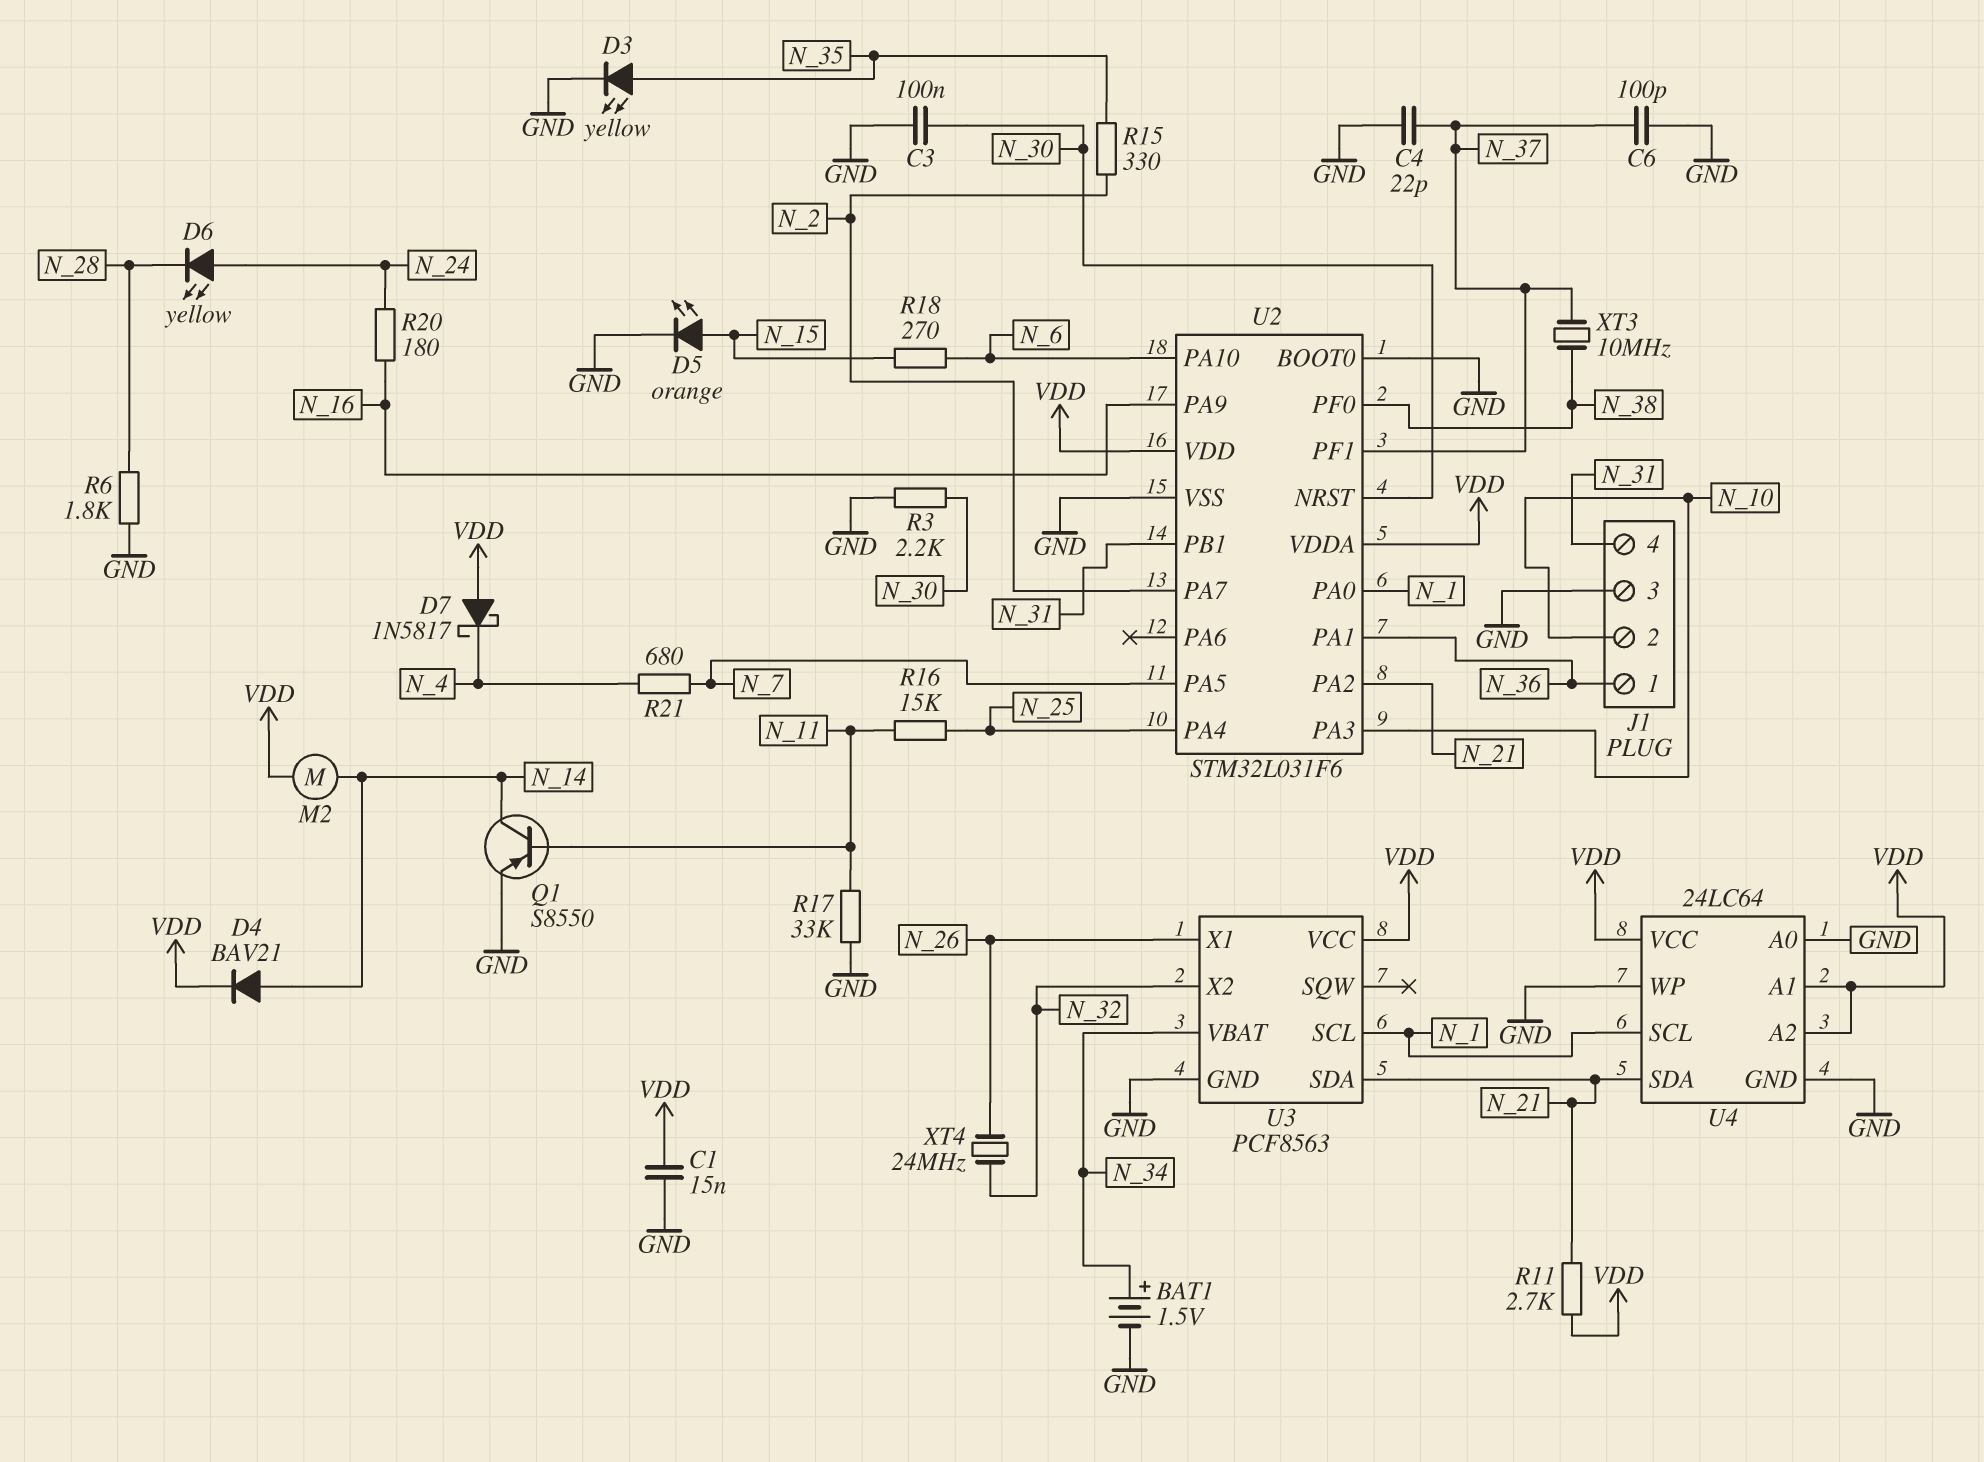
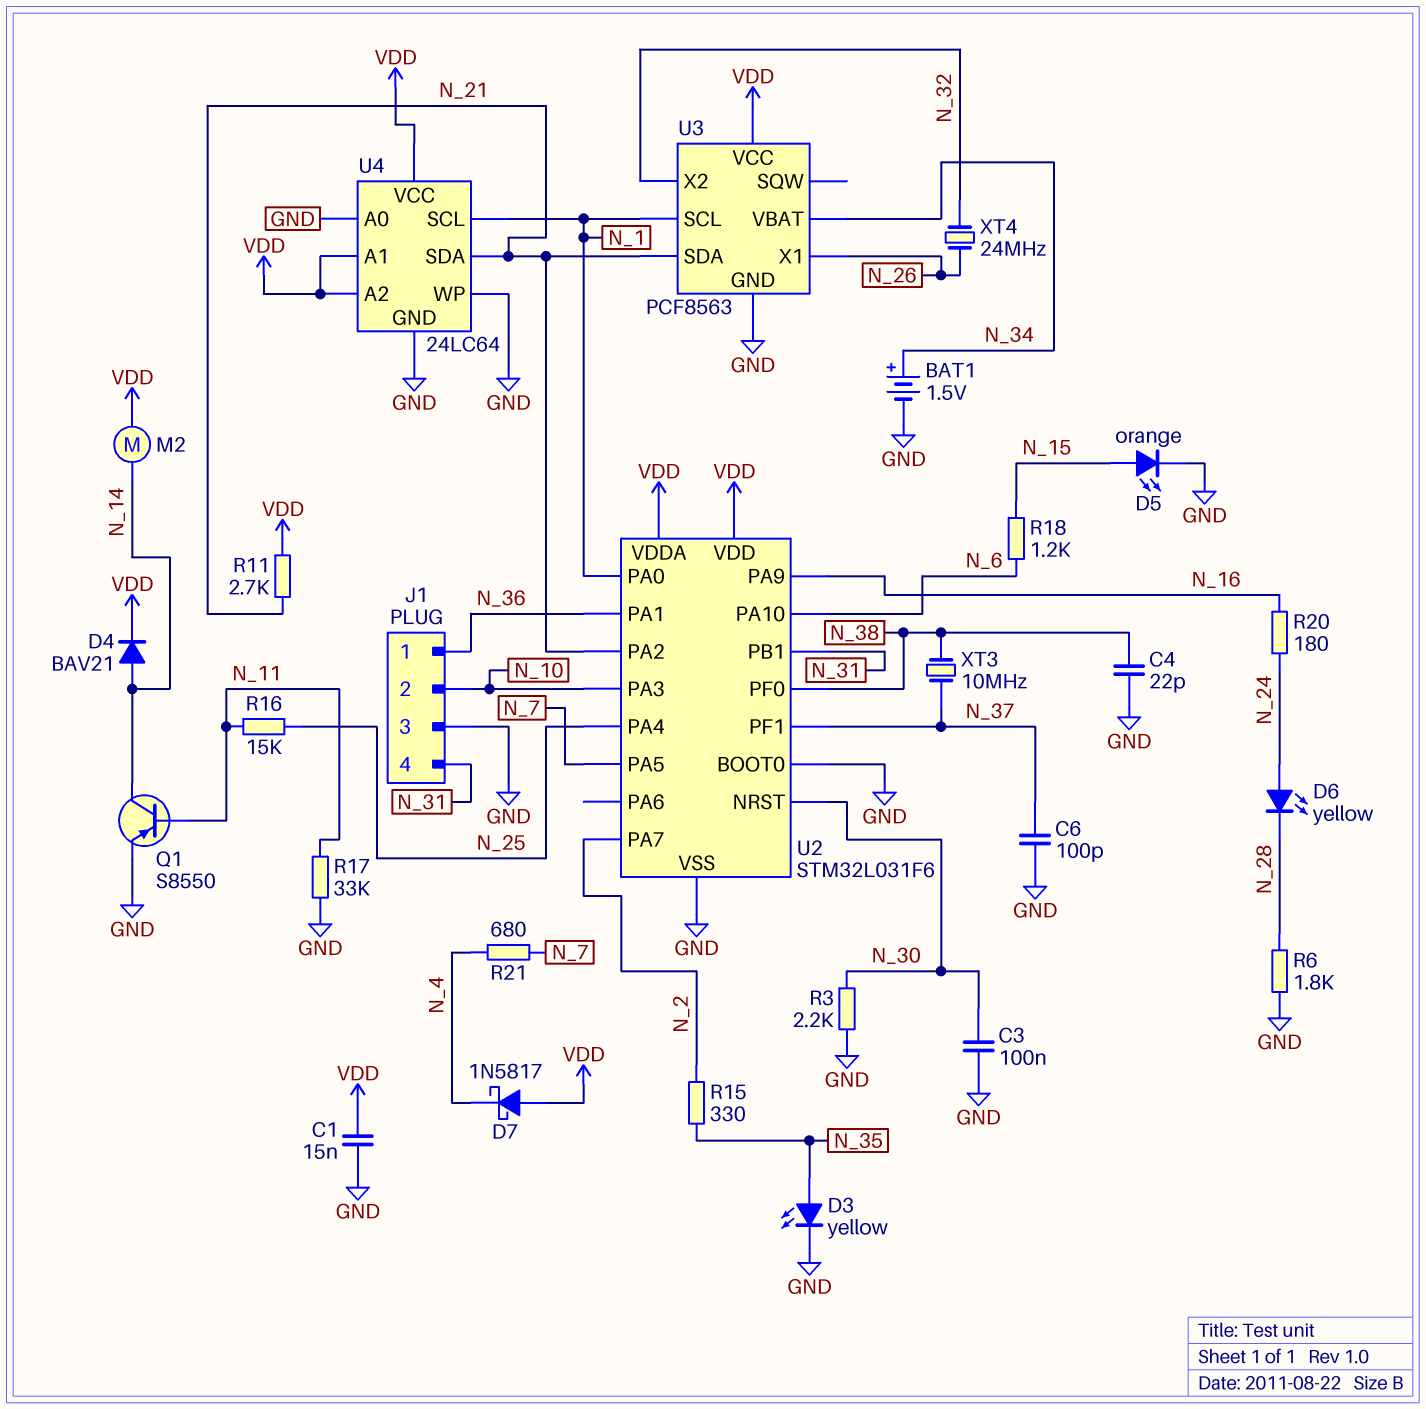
C4: 22pF (GND, N_37) -> 22pF (GND, N_38)
R18: 270 (N_6, N_15) -> 1.2k (N_6, N_15)

